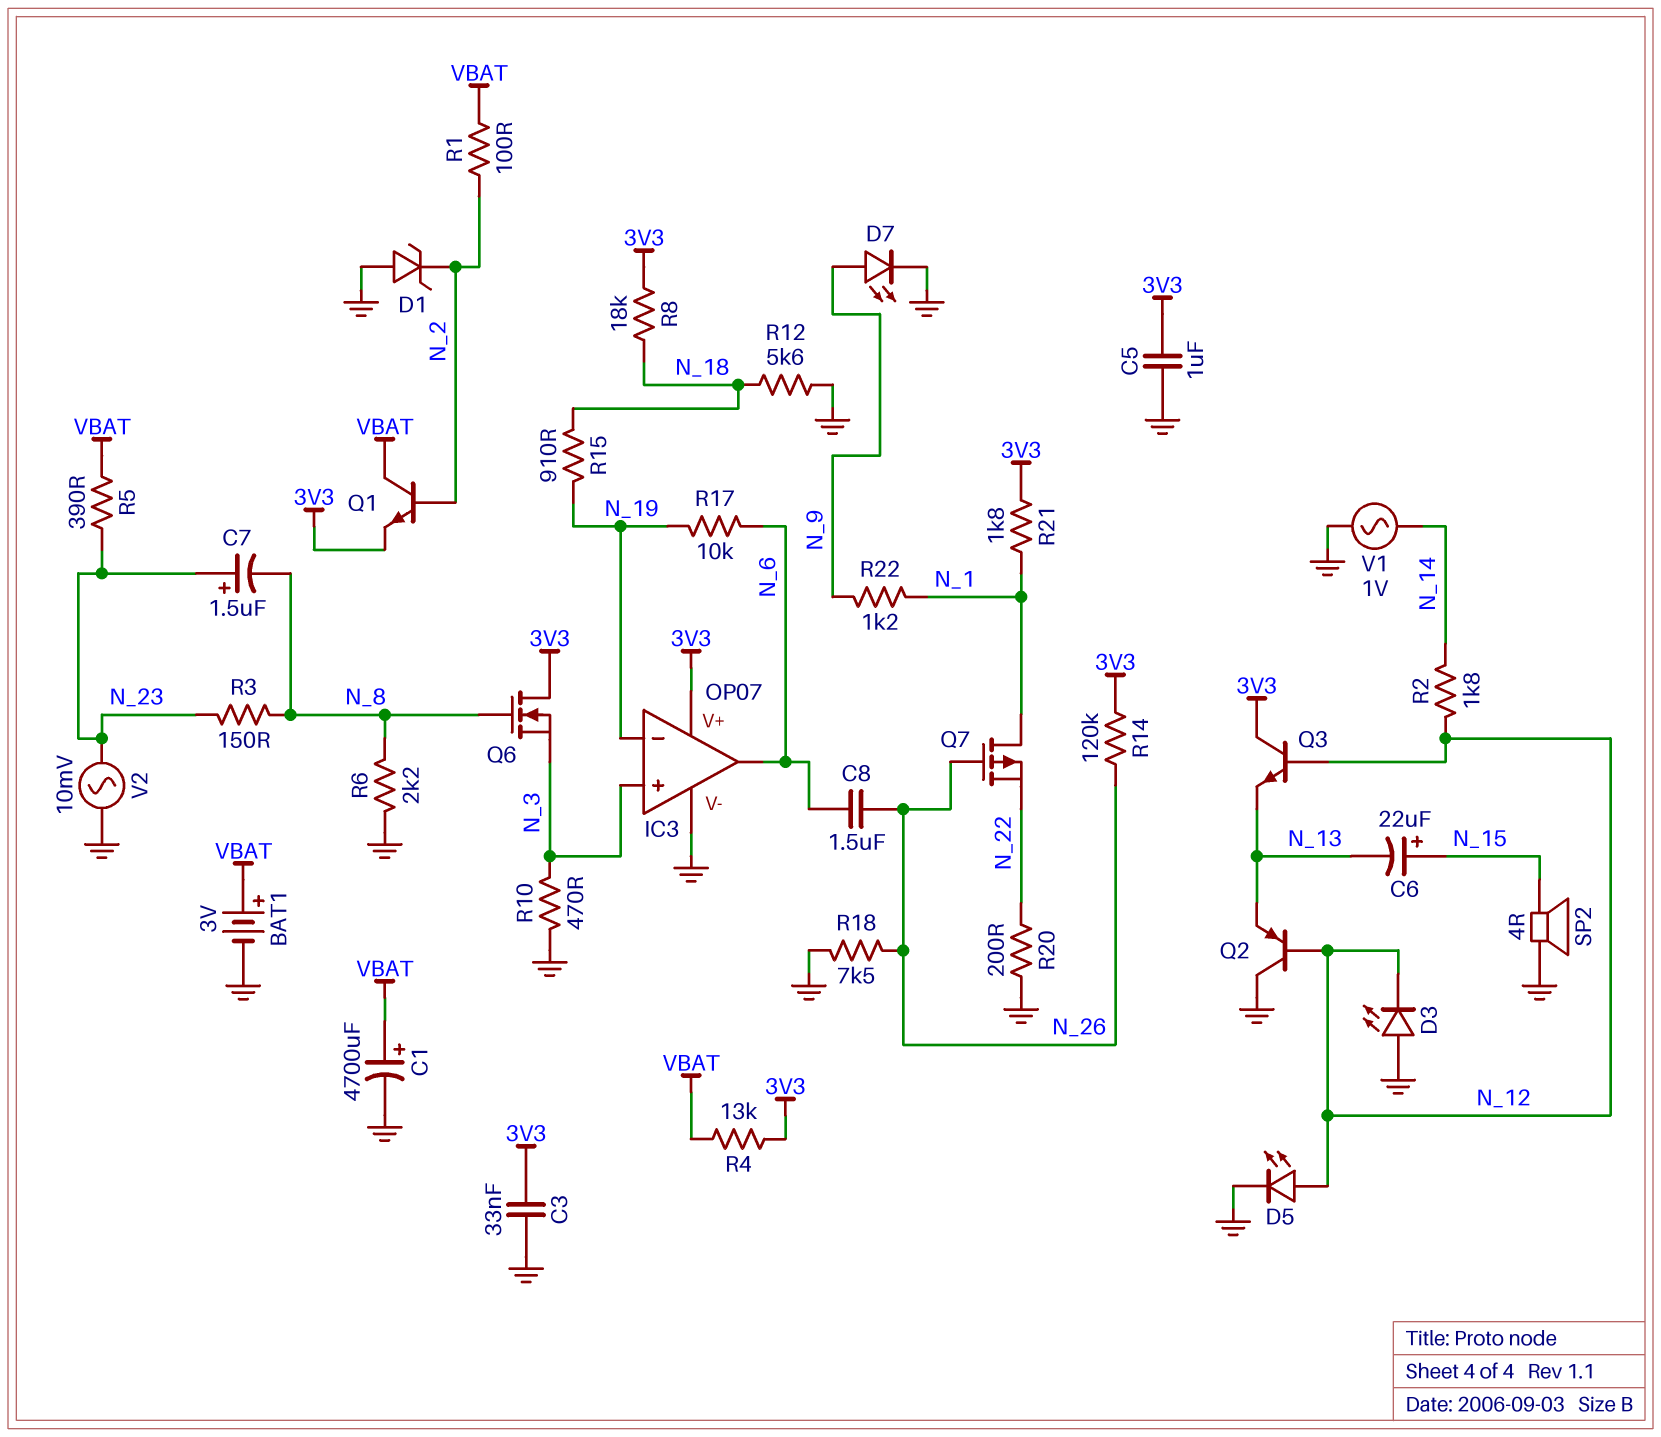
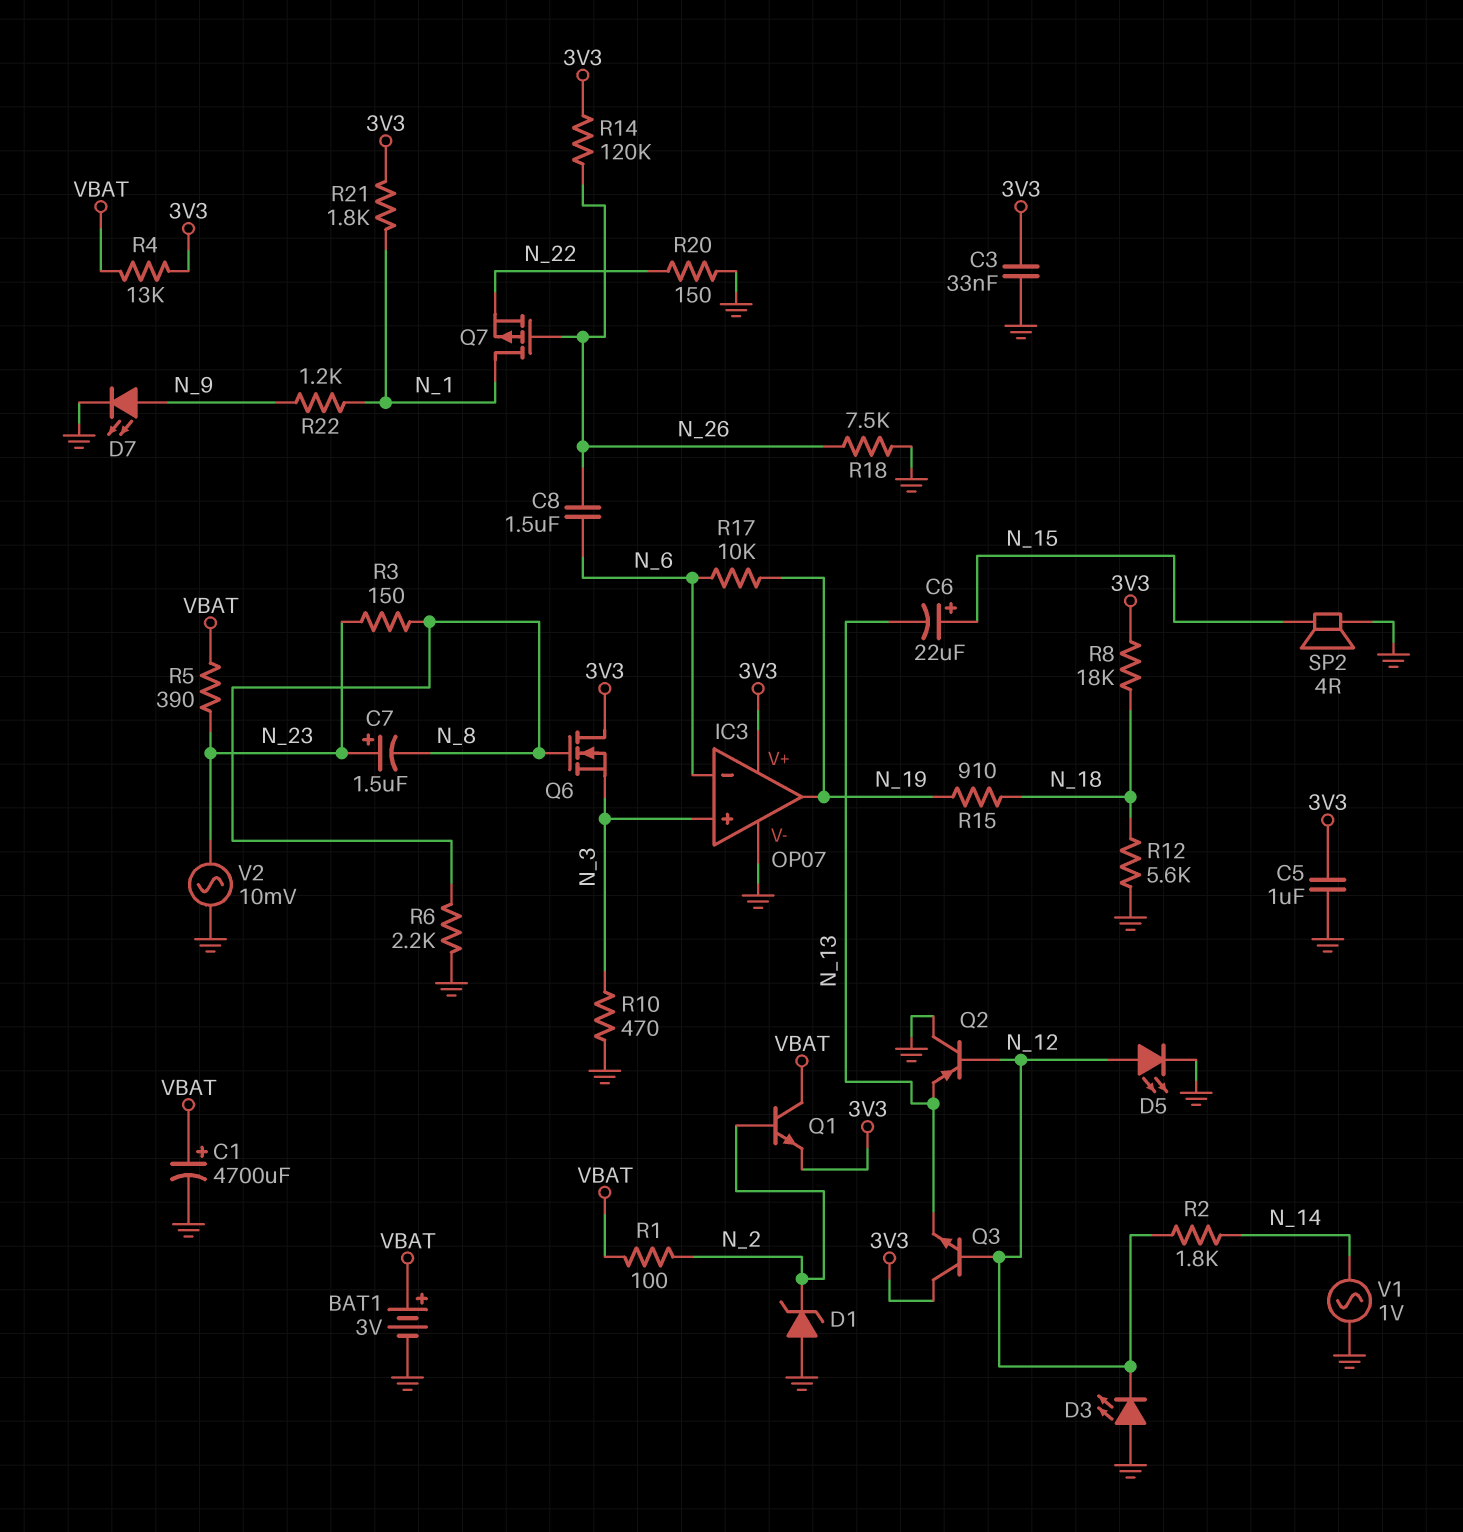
IC3 pin in-: N_19 -> N_6
IC3 pin out: N_6 -> N_19
R20: 200 (GND, N_22) -> 150 (GND, N_22)

